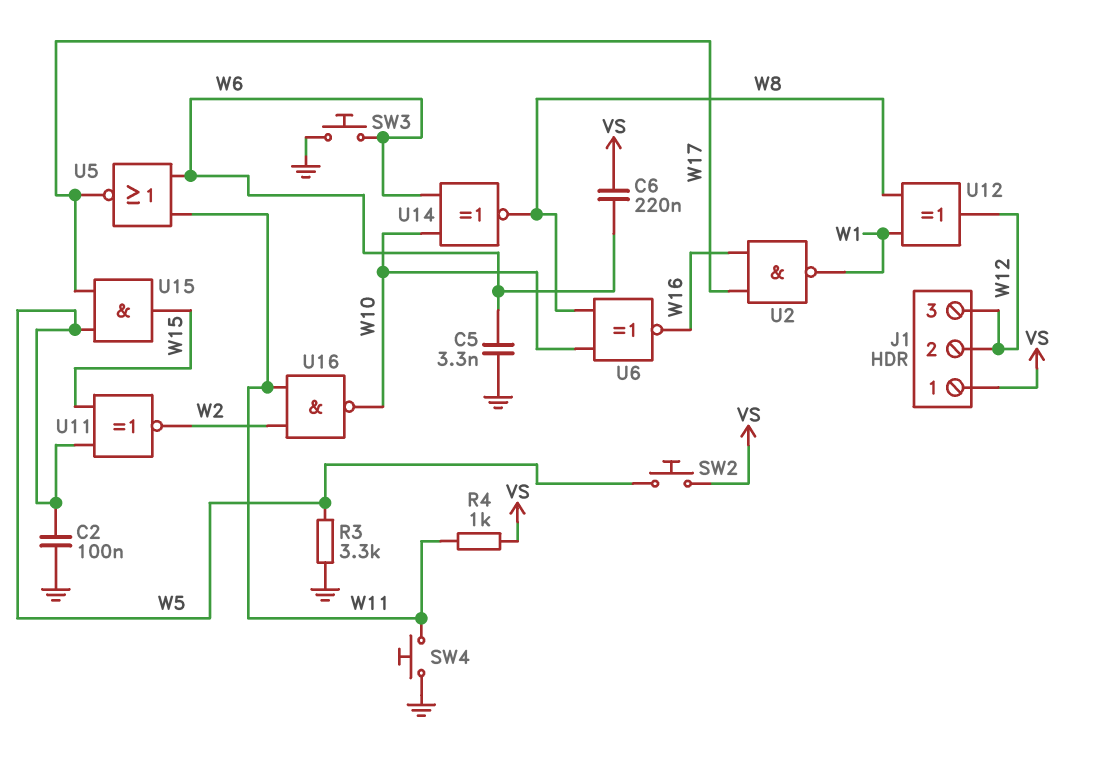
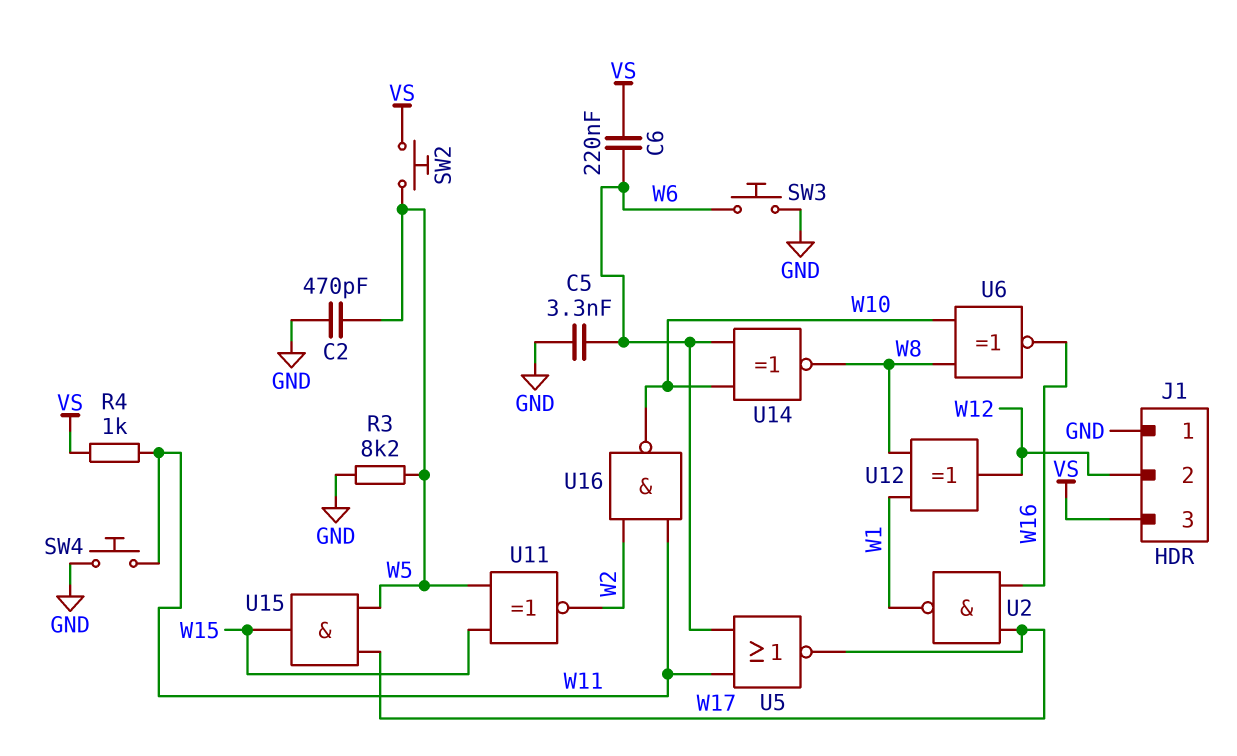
C2: 100nF (GND, W5) -> 470pF (GND, W5)
J1 pin 1: VS -> GND
J1 pin 3: W12 -> VS
R3: 3.3k (GND, W5) -> 8.2k (GND, W5)

